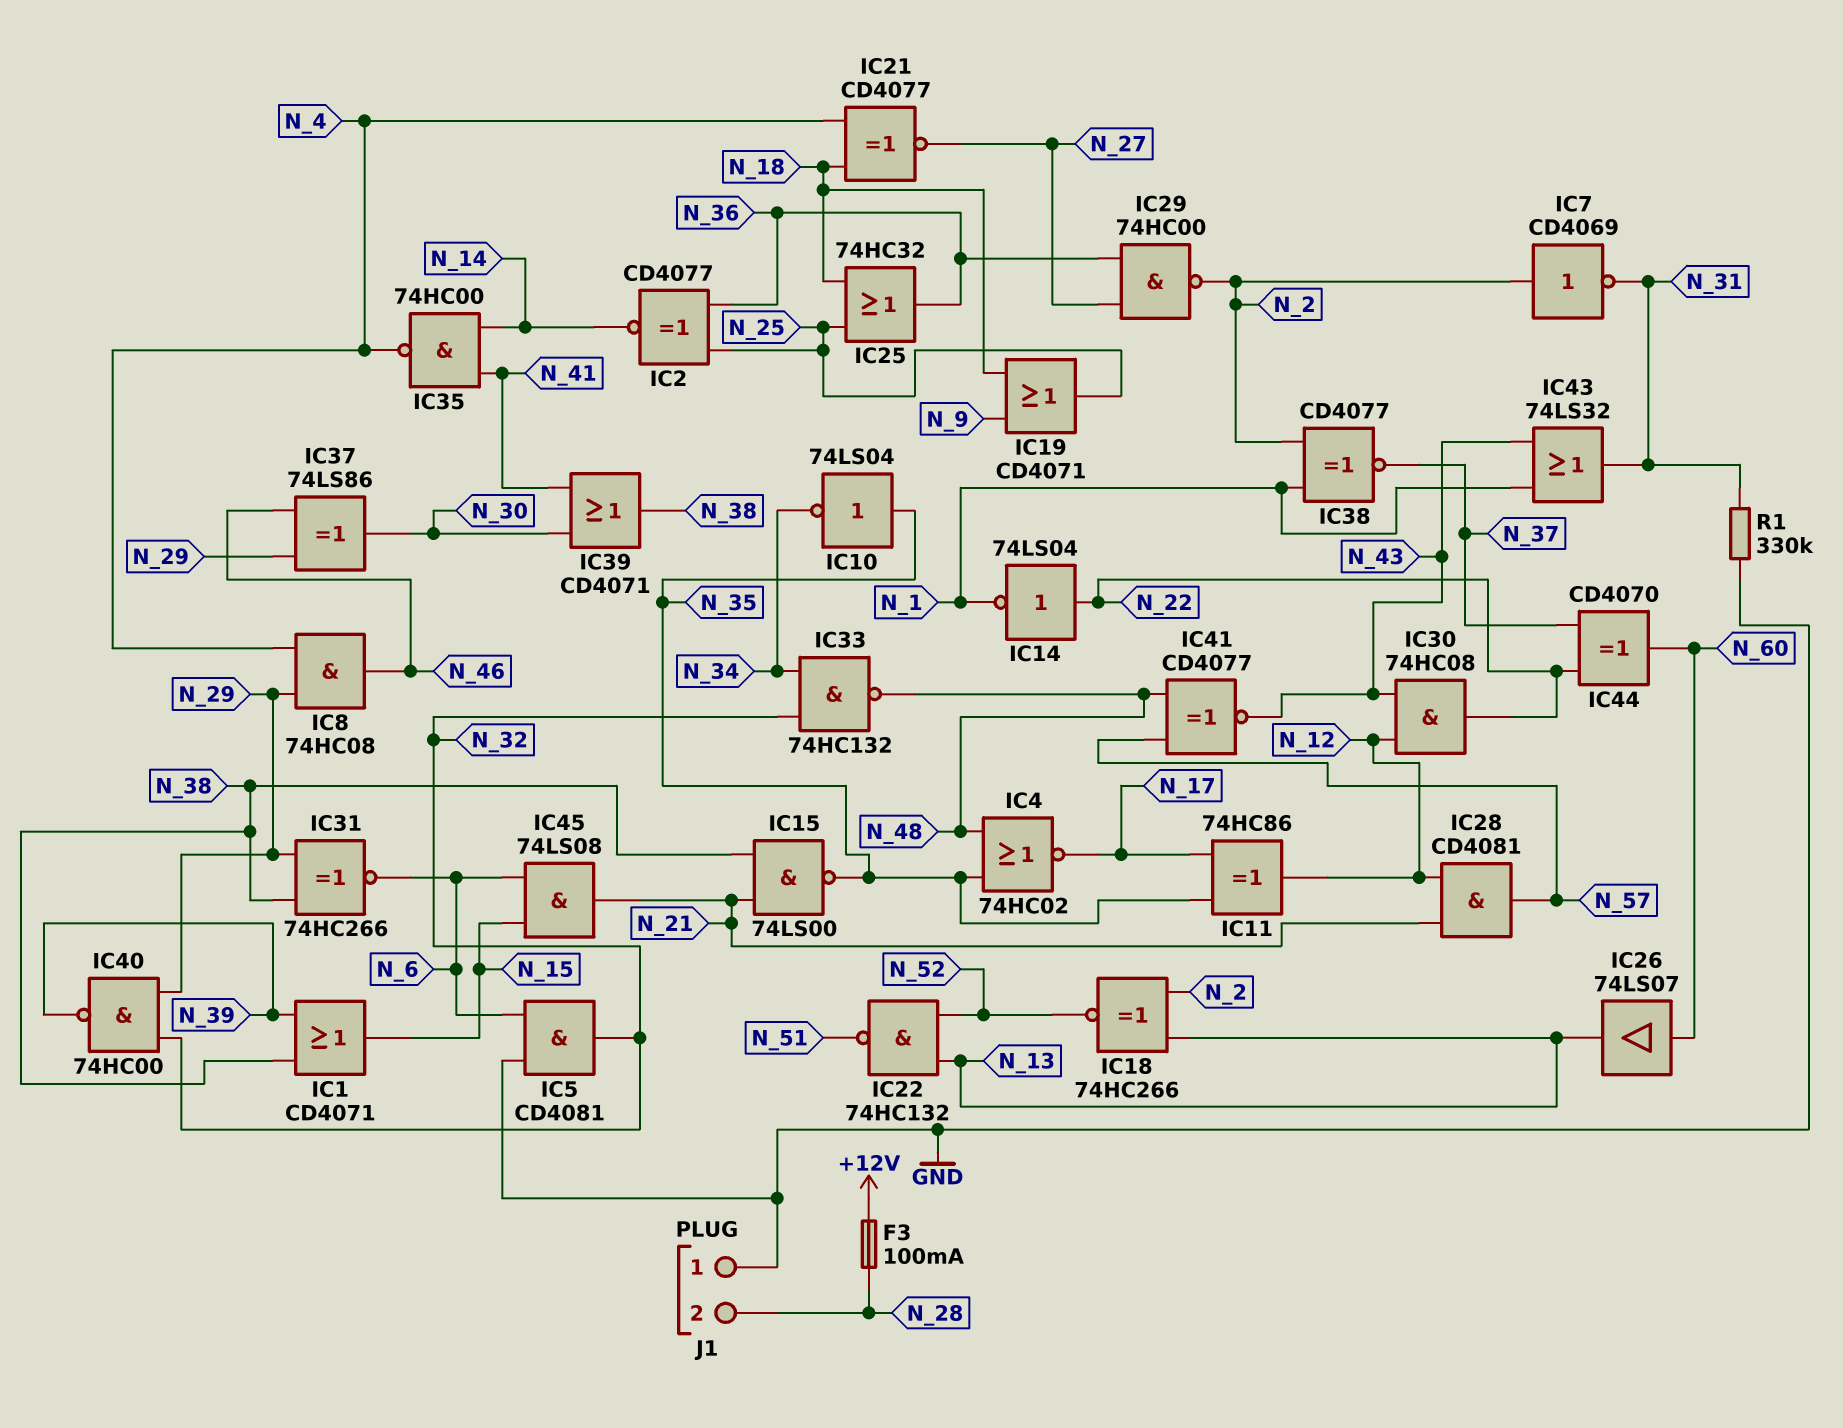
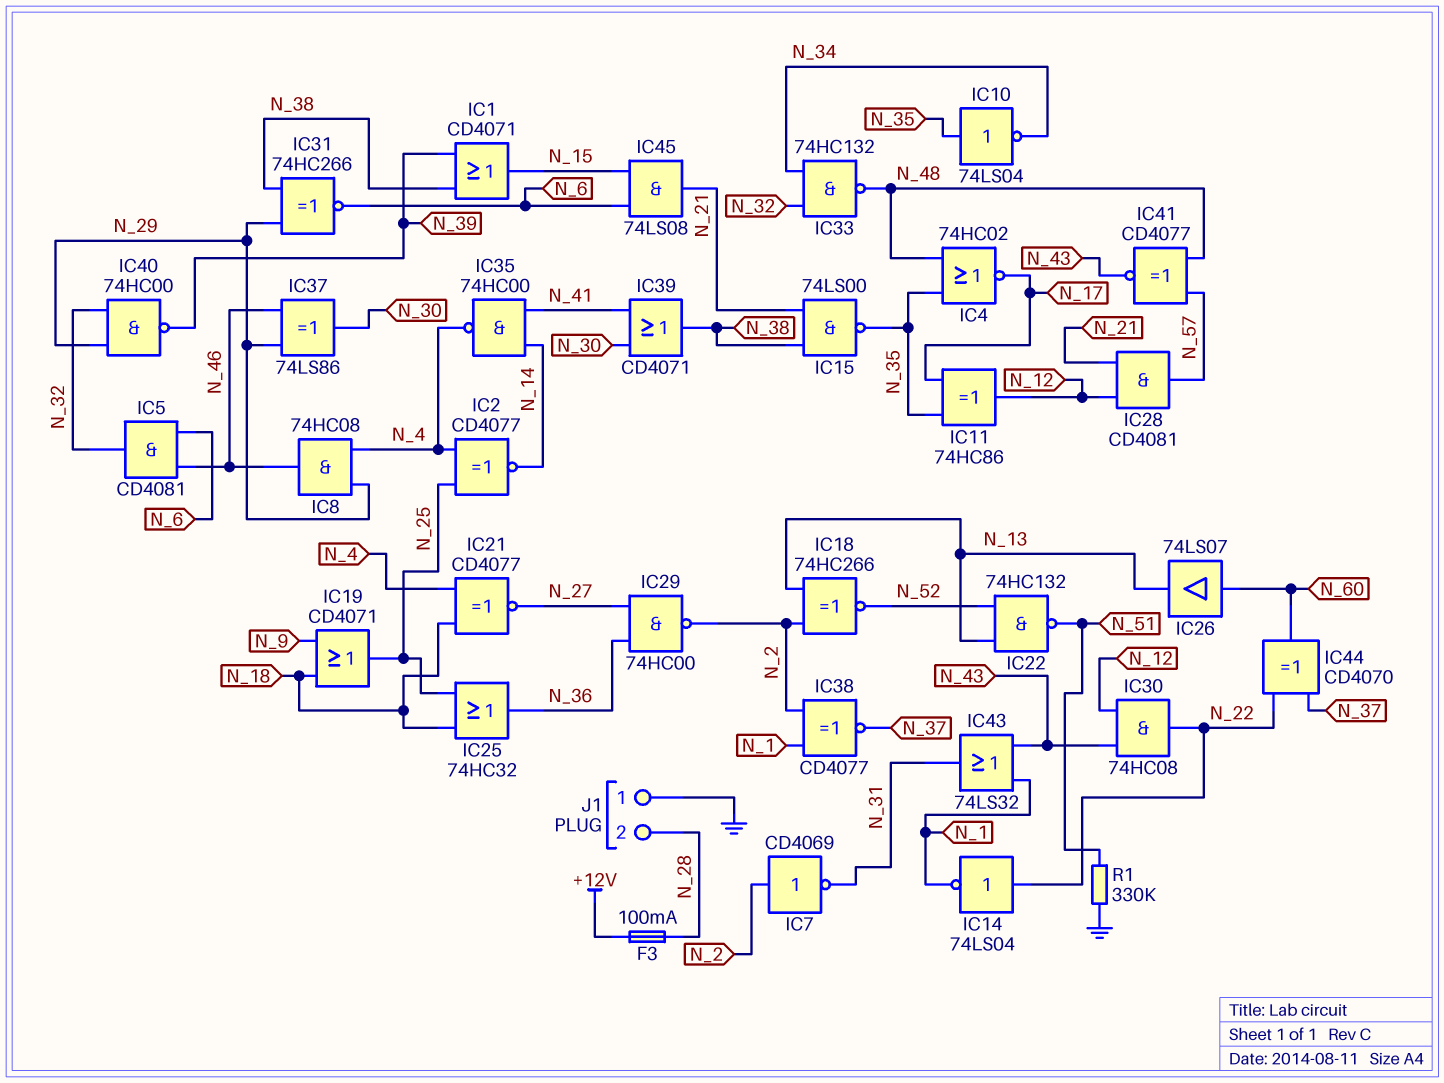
IC2: XNOR CD4077 (in N_25, in N_36, out N_14) -> XNOR CD4077 (in N_4, in N_25, out N_14)
IC5: AND CD4081 (in GND, in N_6, out N_32) -> AND CD4081 (in N_6, in N_46, out N_32)
R1: 330k (GND, N_31) -> 330k (GND, N_51)

